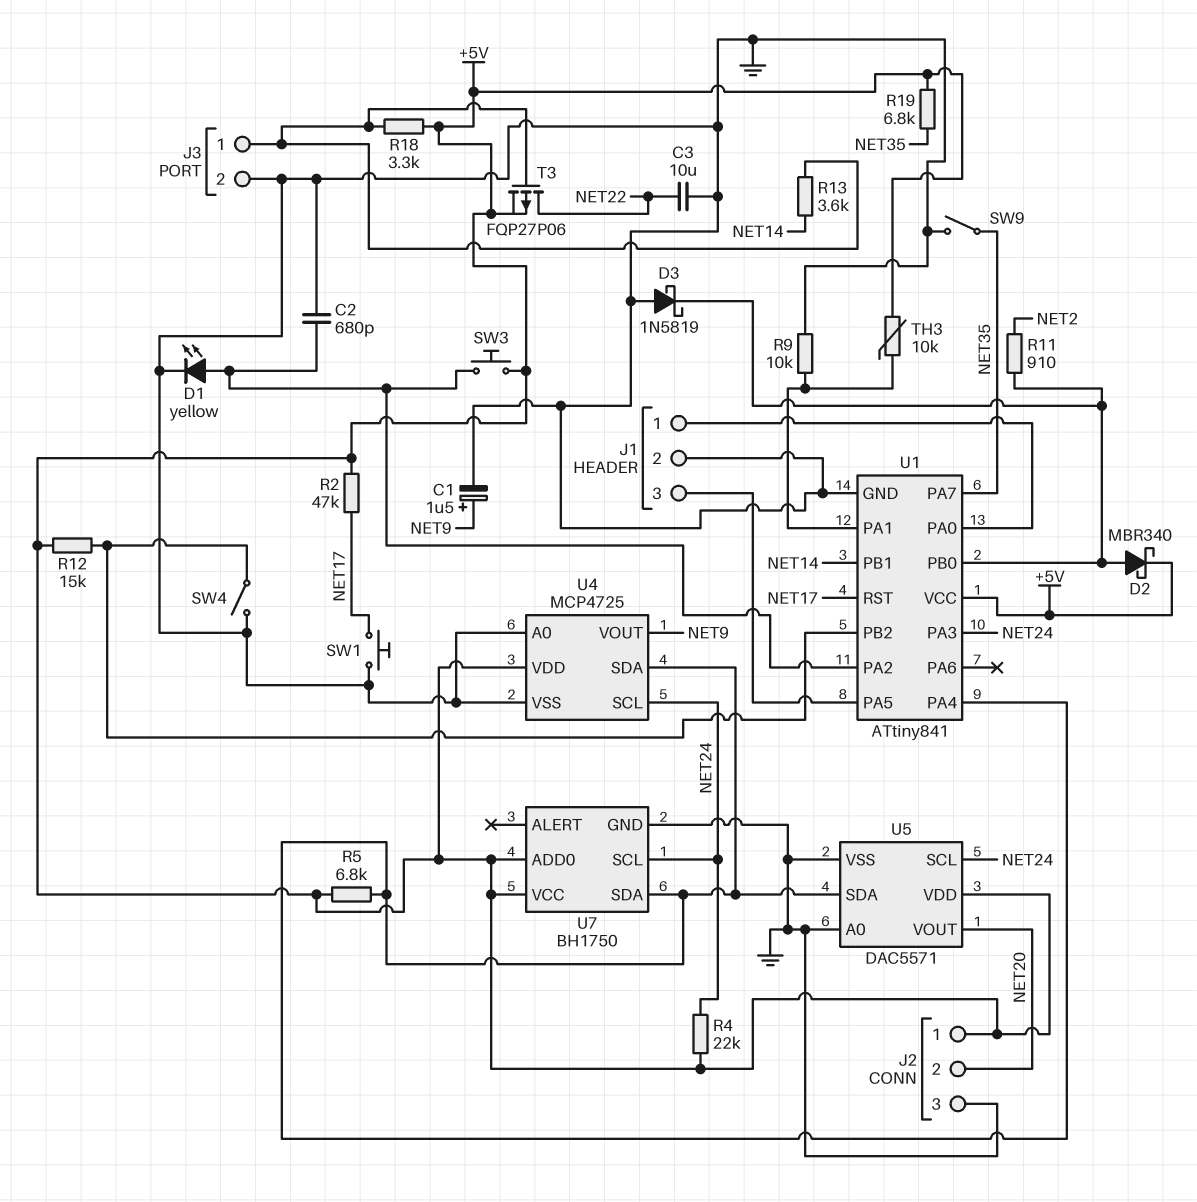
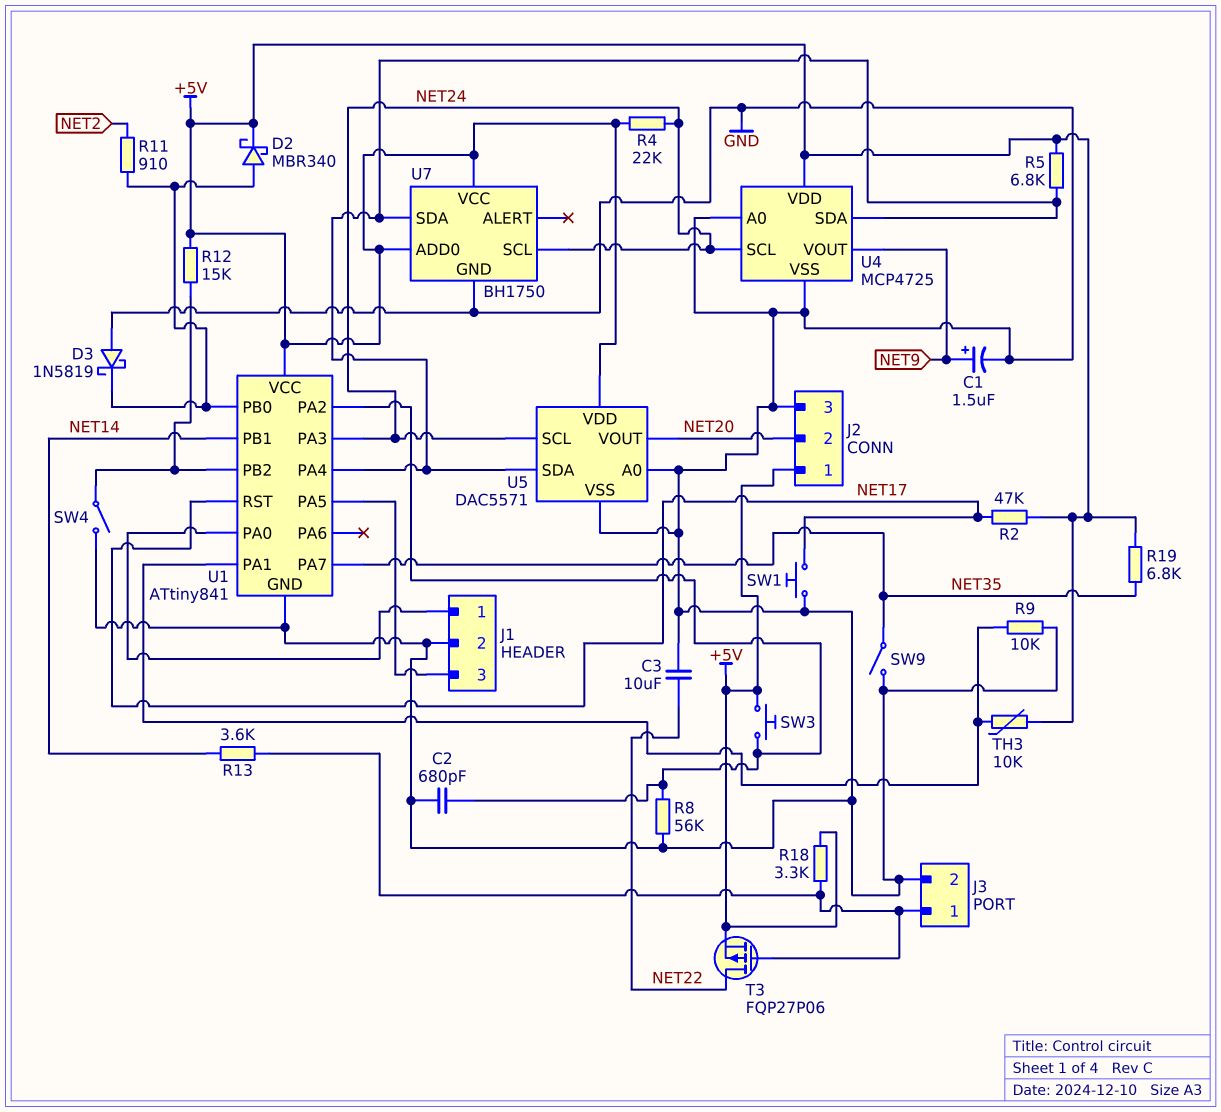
D1: LED yellow (A U1/PA2, K GND) -> none
R8: none -> 56k (GND, U1/PA2)

